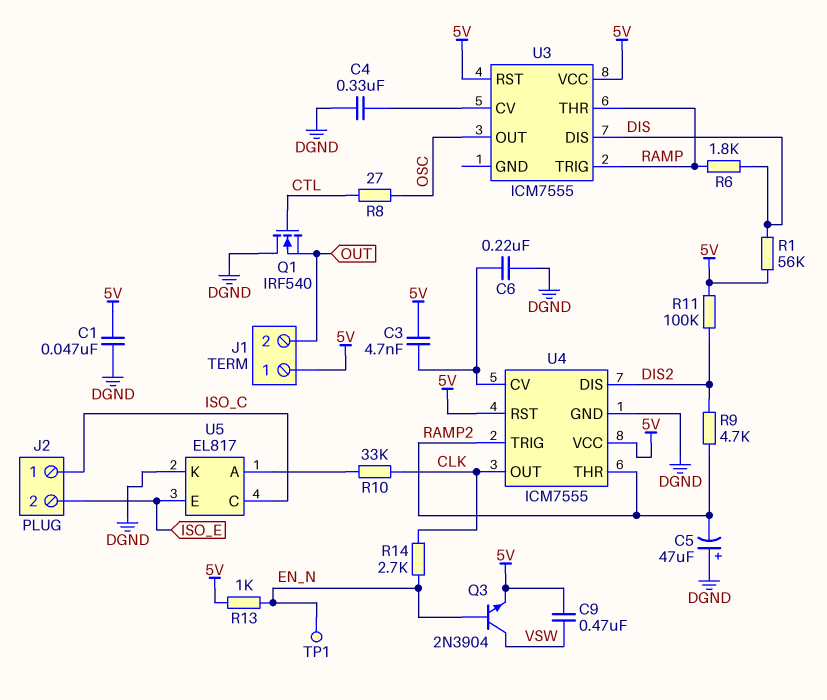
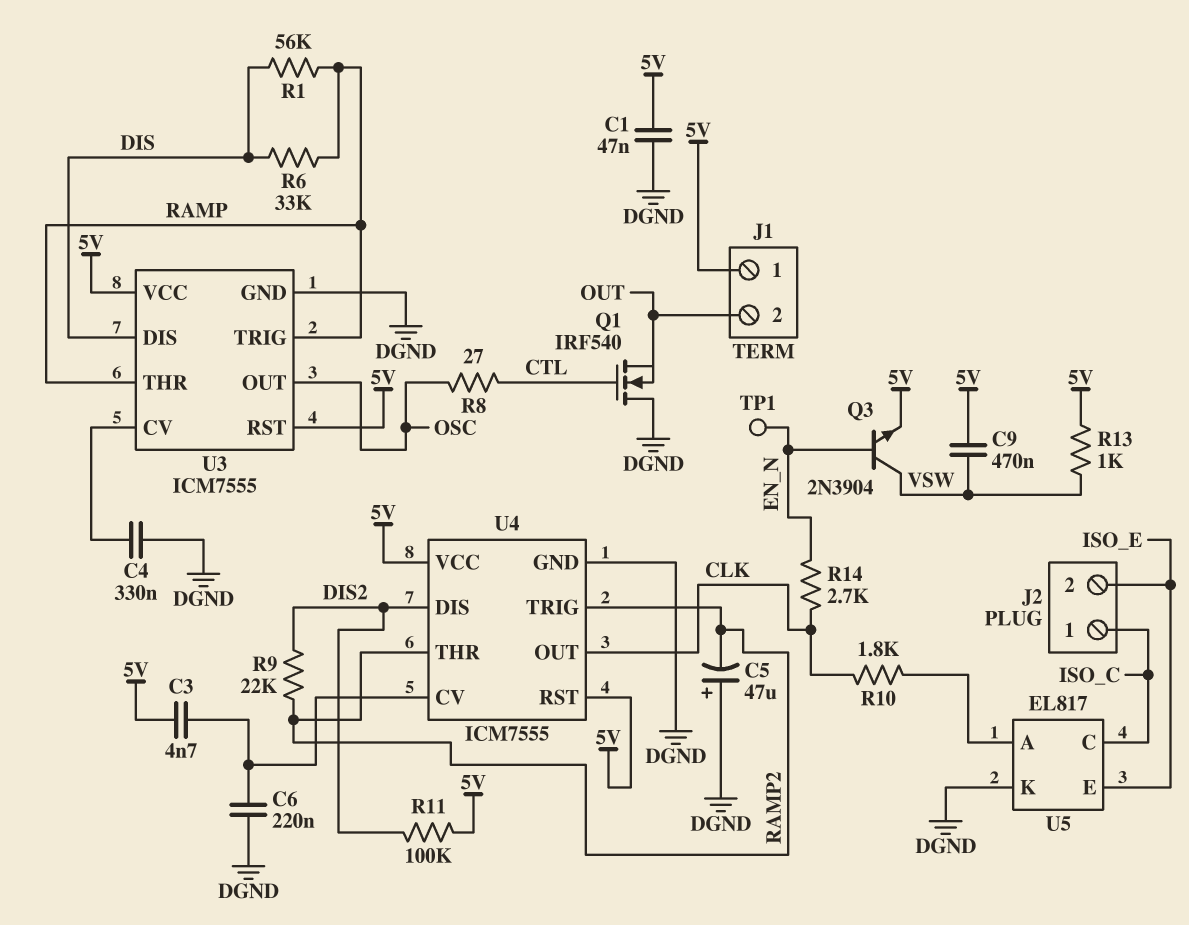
R1: 56k (5V, DIS) -> 56k (DIS, RAMP)
R6: 1.8k (DIS, RAMP) -> 33k (DIS, RAMP)
R9: 4.7k (DIS2, RAMP2) -> 22k (DIS2, RAMP2)
R10: 33k (CLK, U5/A) -> 1.8k (CLK, U5/A)
R13: 1k (5V, EN_N) -> 1k (5V, VSW)
U3 pin GND: none -> DGND

